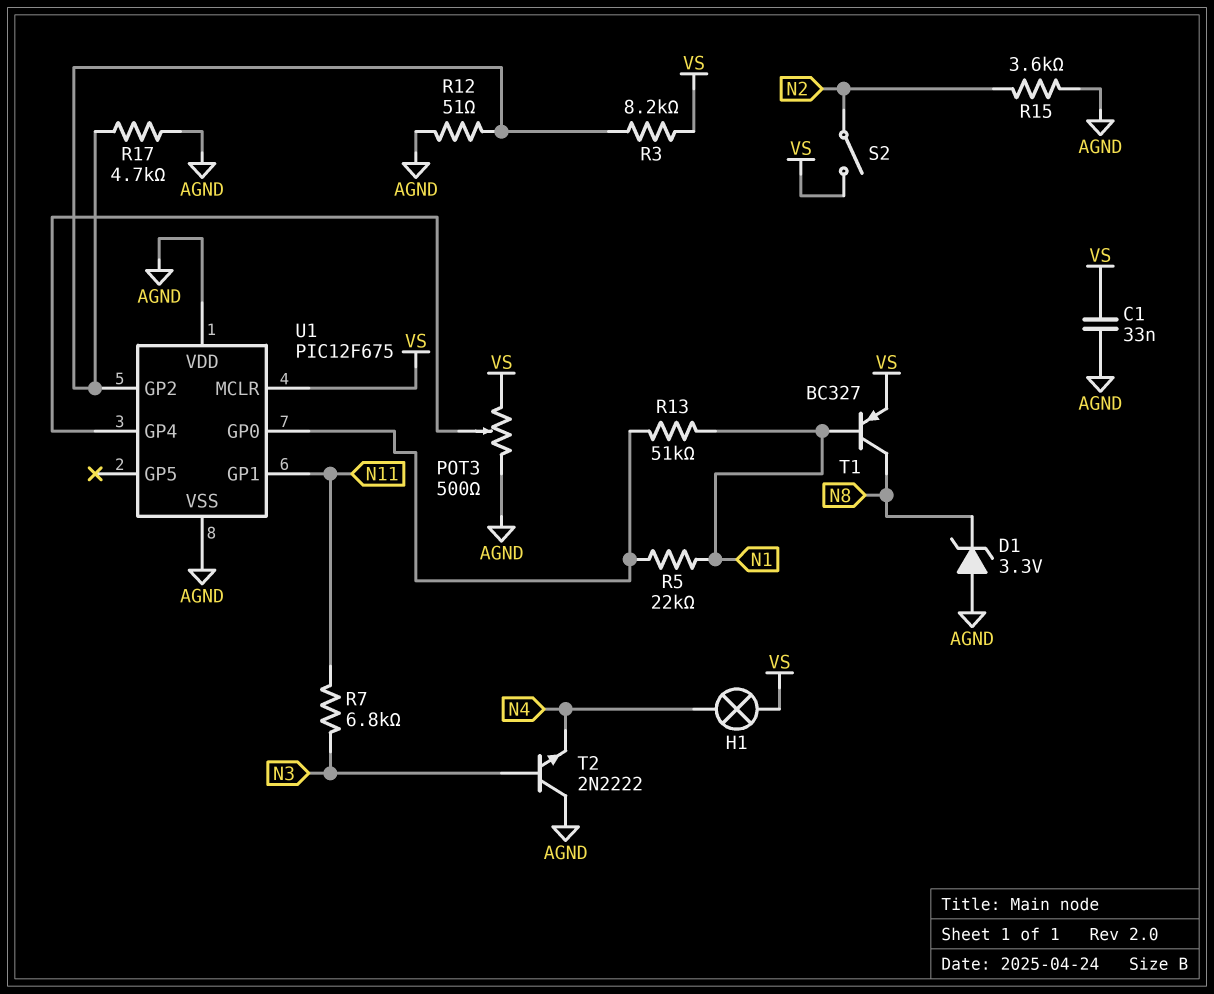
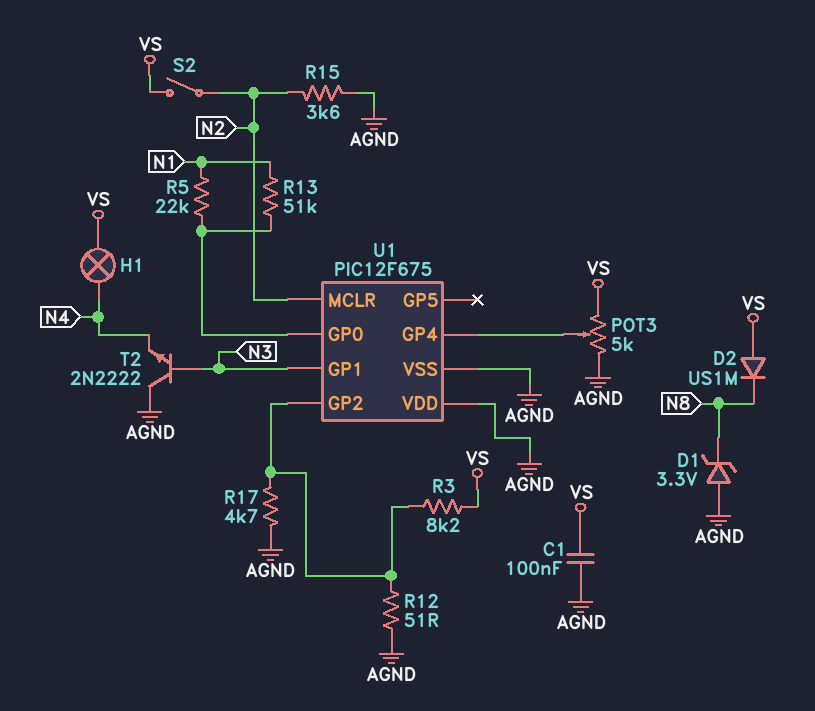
C1: 33nF (AGND, VS) -> 100nF (AGND, VS)
D2: none -> diode US1M (A VS, K N8)
POT3: 500 (AGND, VS, wiper U1/GP4) -> 5k (AGND, VS, wiper U1/GP4)
R7: 6.8k (N3, N11) -> none
T1: PNP BC327 (B N1, C N8, E VS) -> none
U1 pin GP1: N11 -> N3
U1 pin MCLR: VS -> N2

